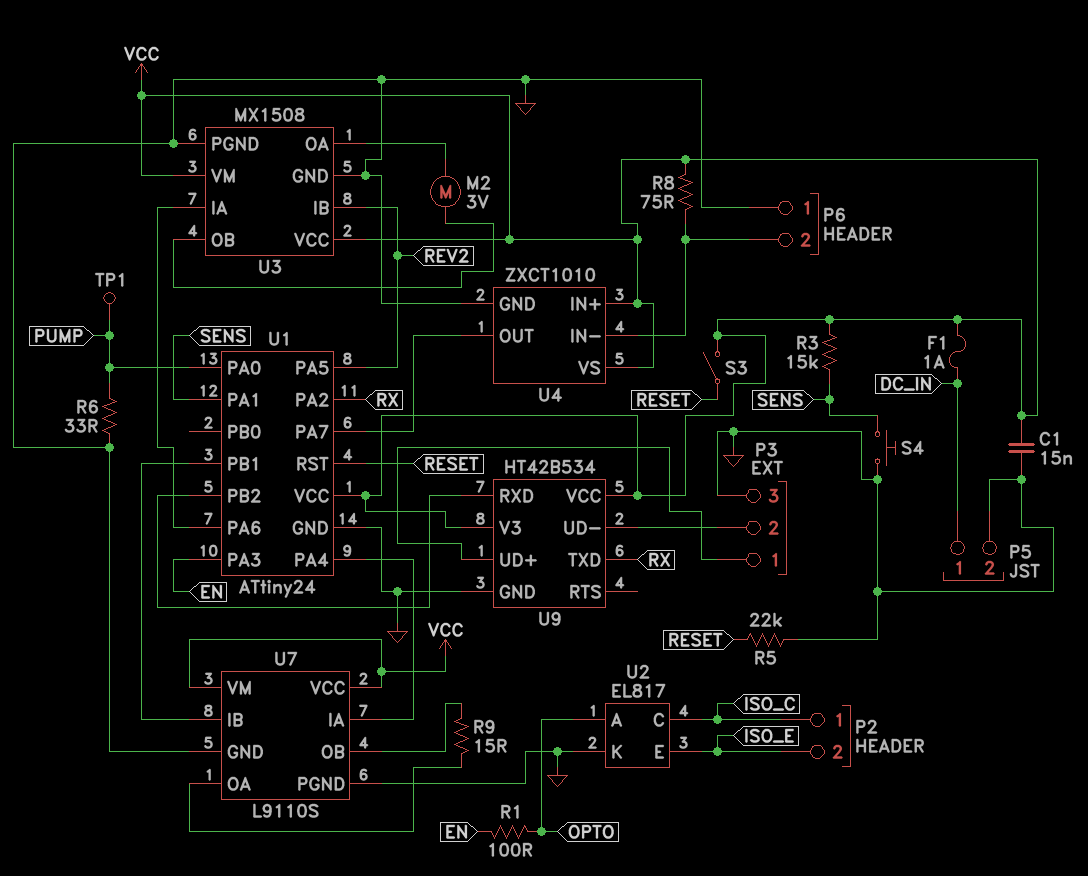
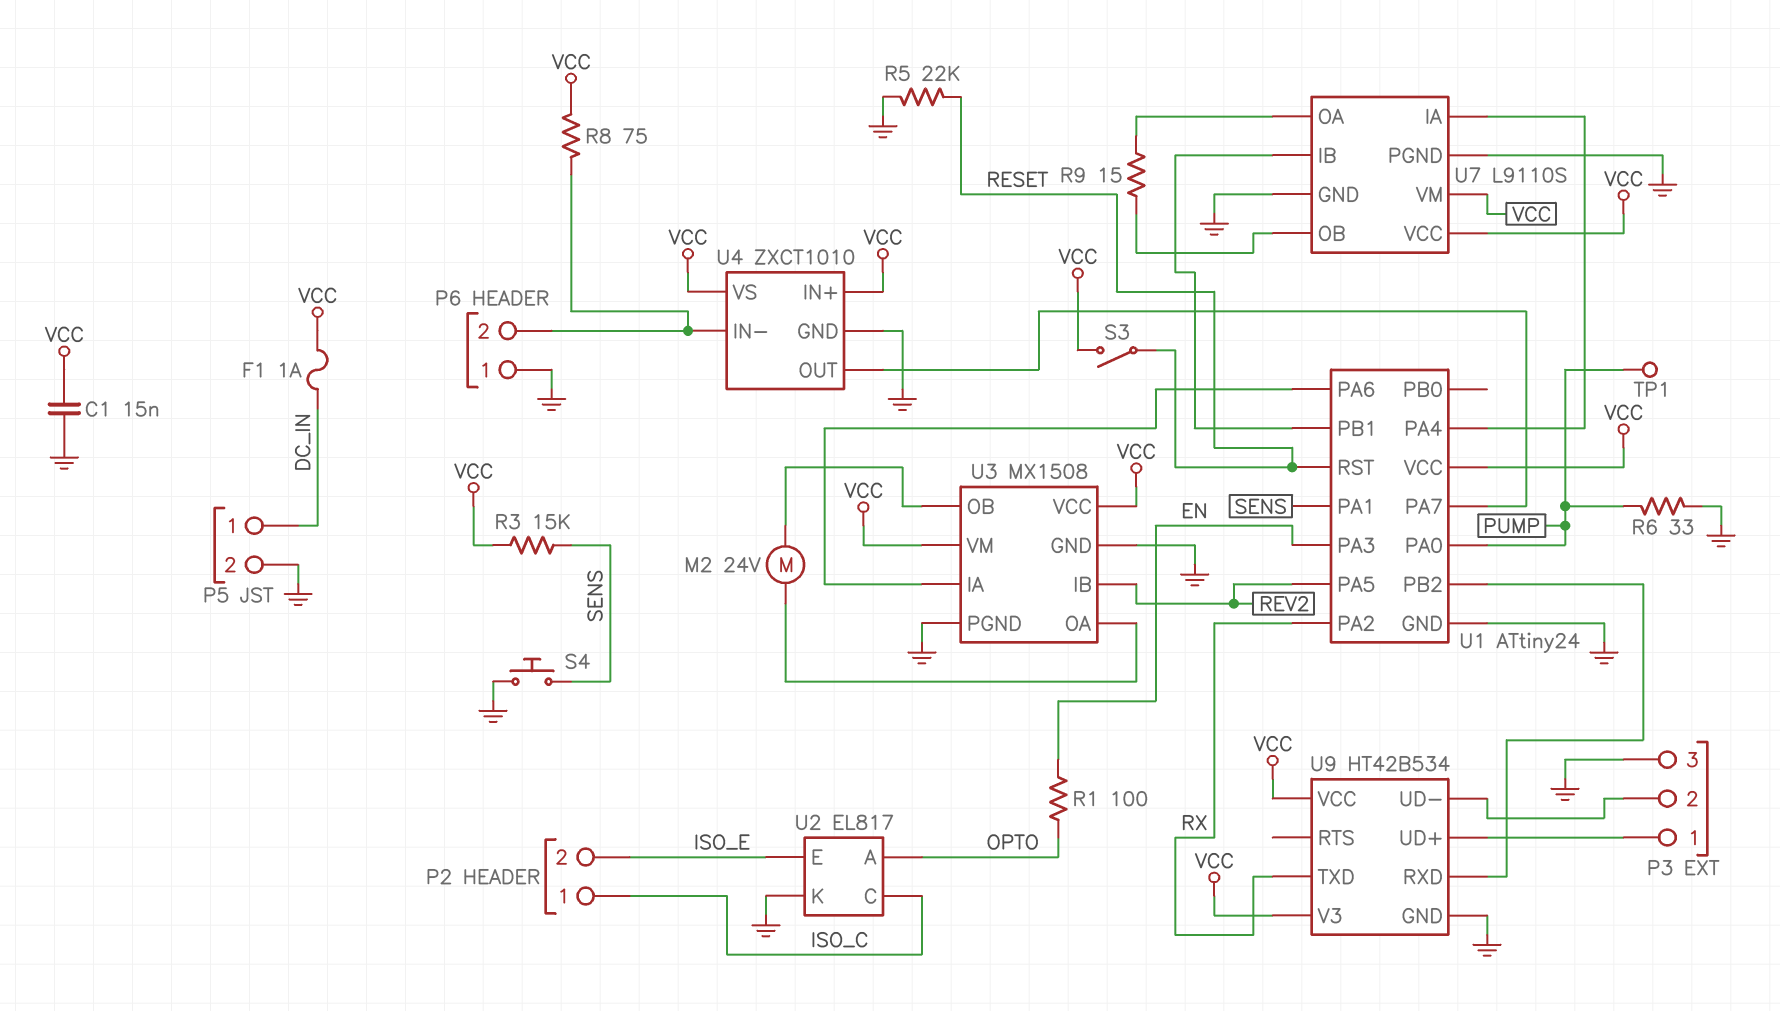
M2: motor 3V (U3/OA, U3/OB) -> motor 24V (U3/OA, U3/OB)

